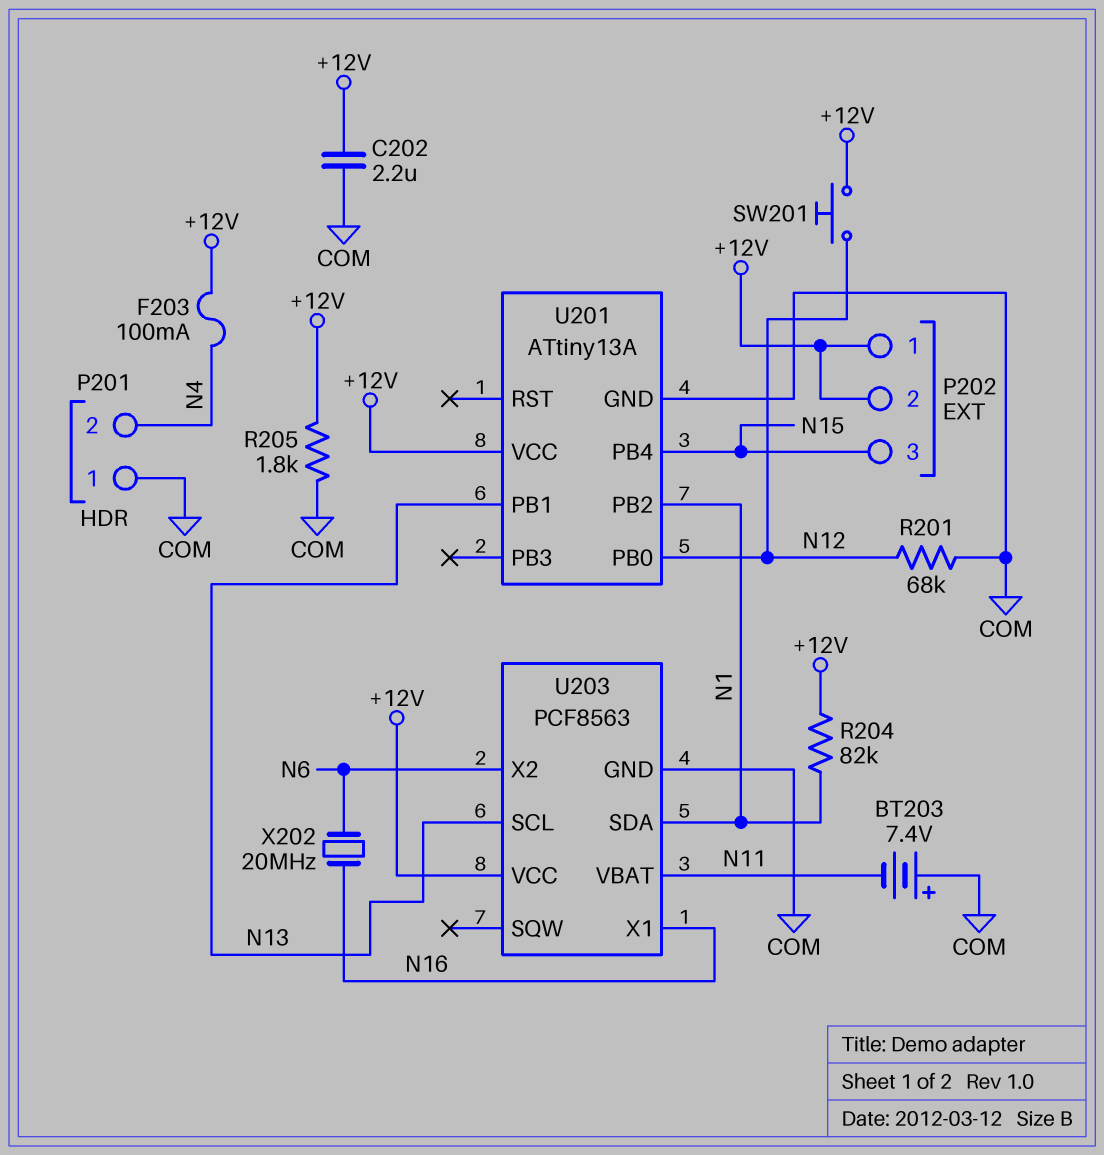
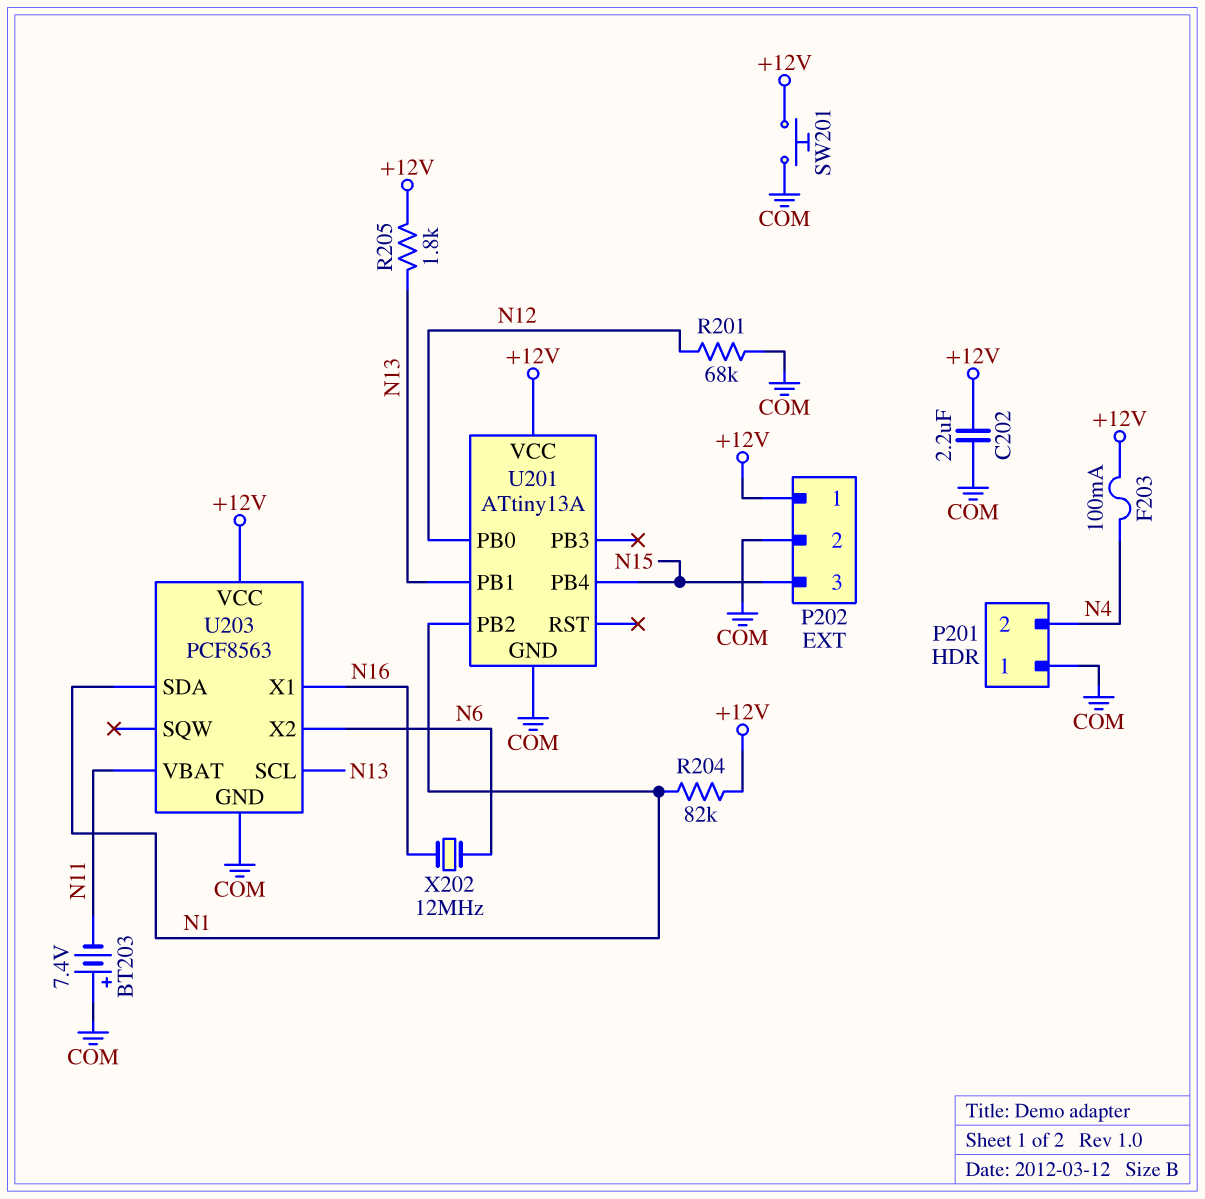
P202 pin 2: +12V -> COM
R205: 1.8k (+12V, COM) -> 1.8k (+12V, N13)
SW201: button (+12V, N12) -> button (+12V, COM)
X202: 20MHz (N6, N16) -> 12MHz (N6, N16)

